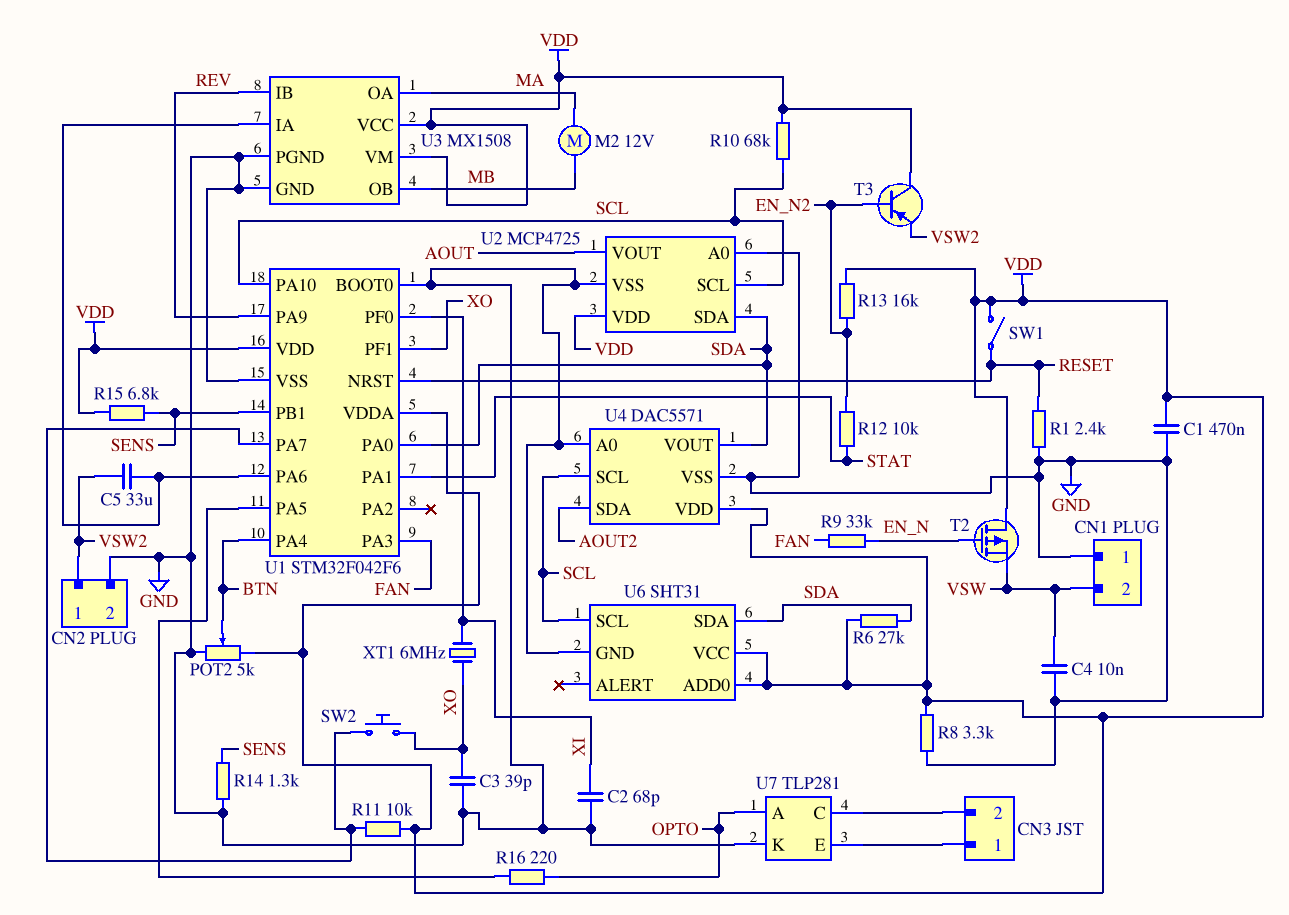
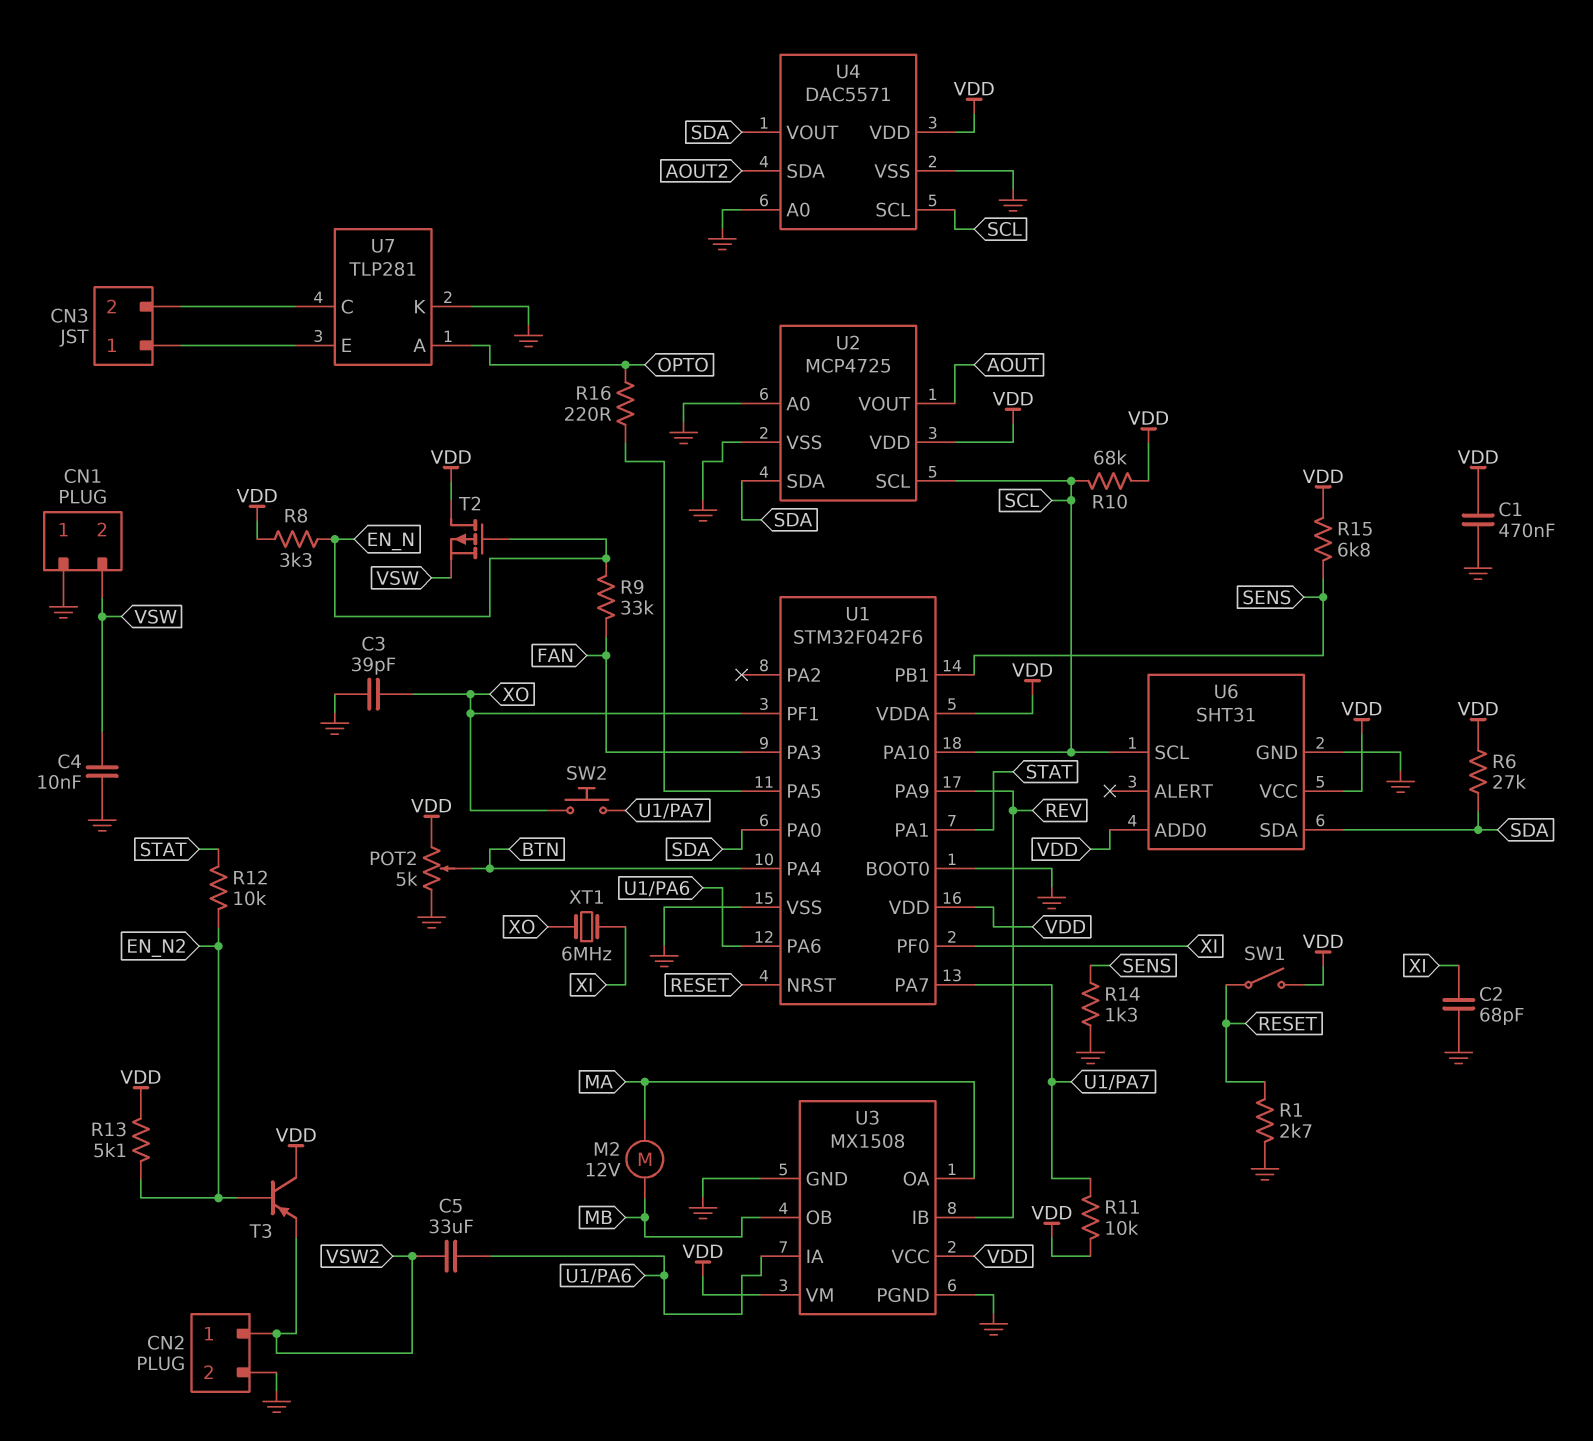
R1: 2.4k (GND, RESET) -> 2.7k (GND, RESET)
R8: 3.3k (GND, VDD) -> 3.3k (EN_N, VDD)
R13: 16k (EN_N2, VDD) -> 5.1k (EN_N2, VDD)

